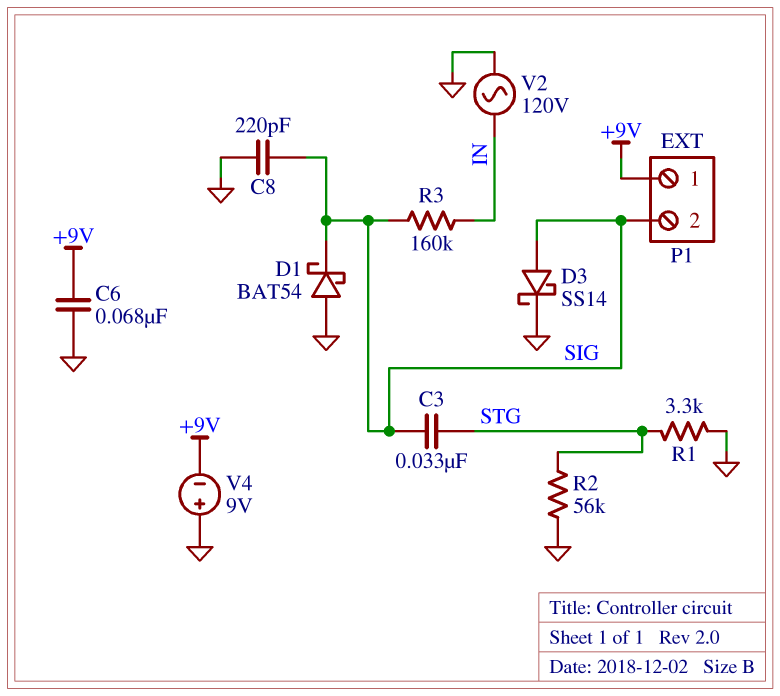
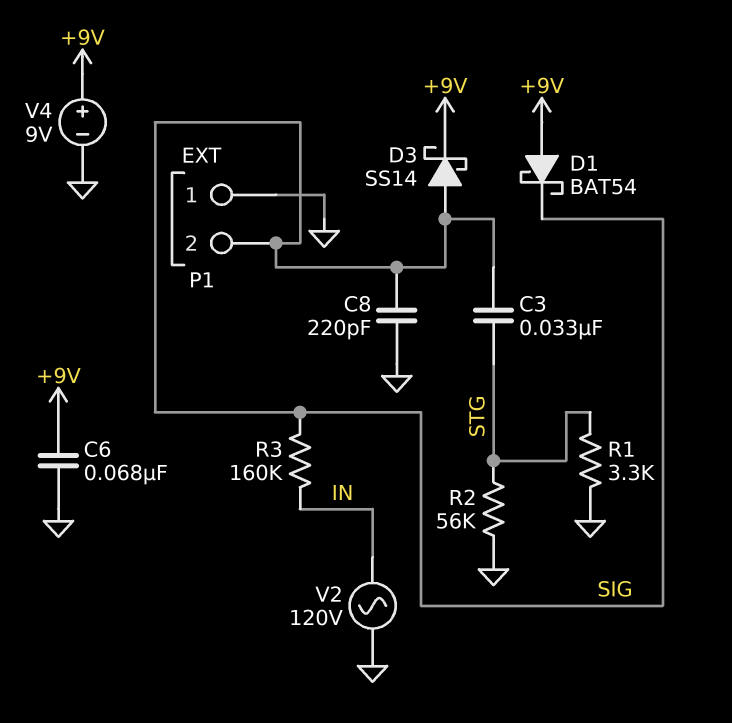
D1: schottky BAT54 (A GND, K SIG) -> schottky BAT54 (A +9V, K SIG)
D3: schottky SS14 (A SIG, K GND) -> schottky SS14 (A SIG, K +9V)
P1 pin 1: +9V -> GND
V4: 9V (plus GND, minus +9V) -> 9V (plus +9V, minus GND)

